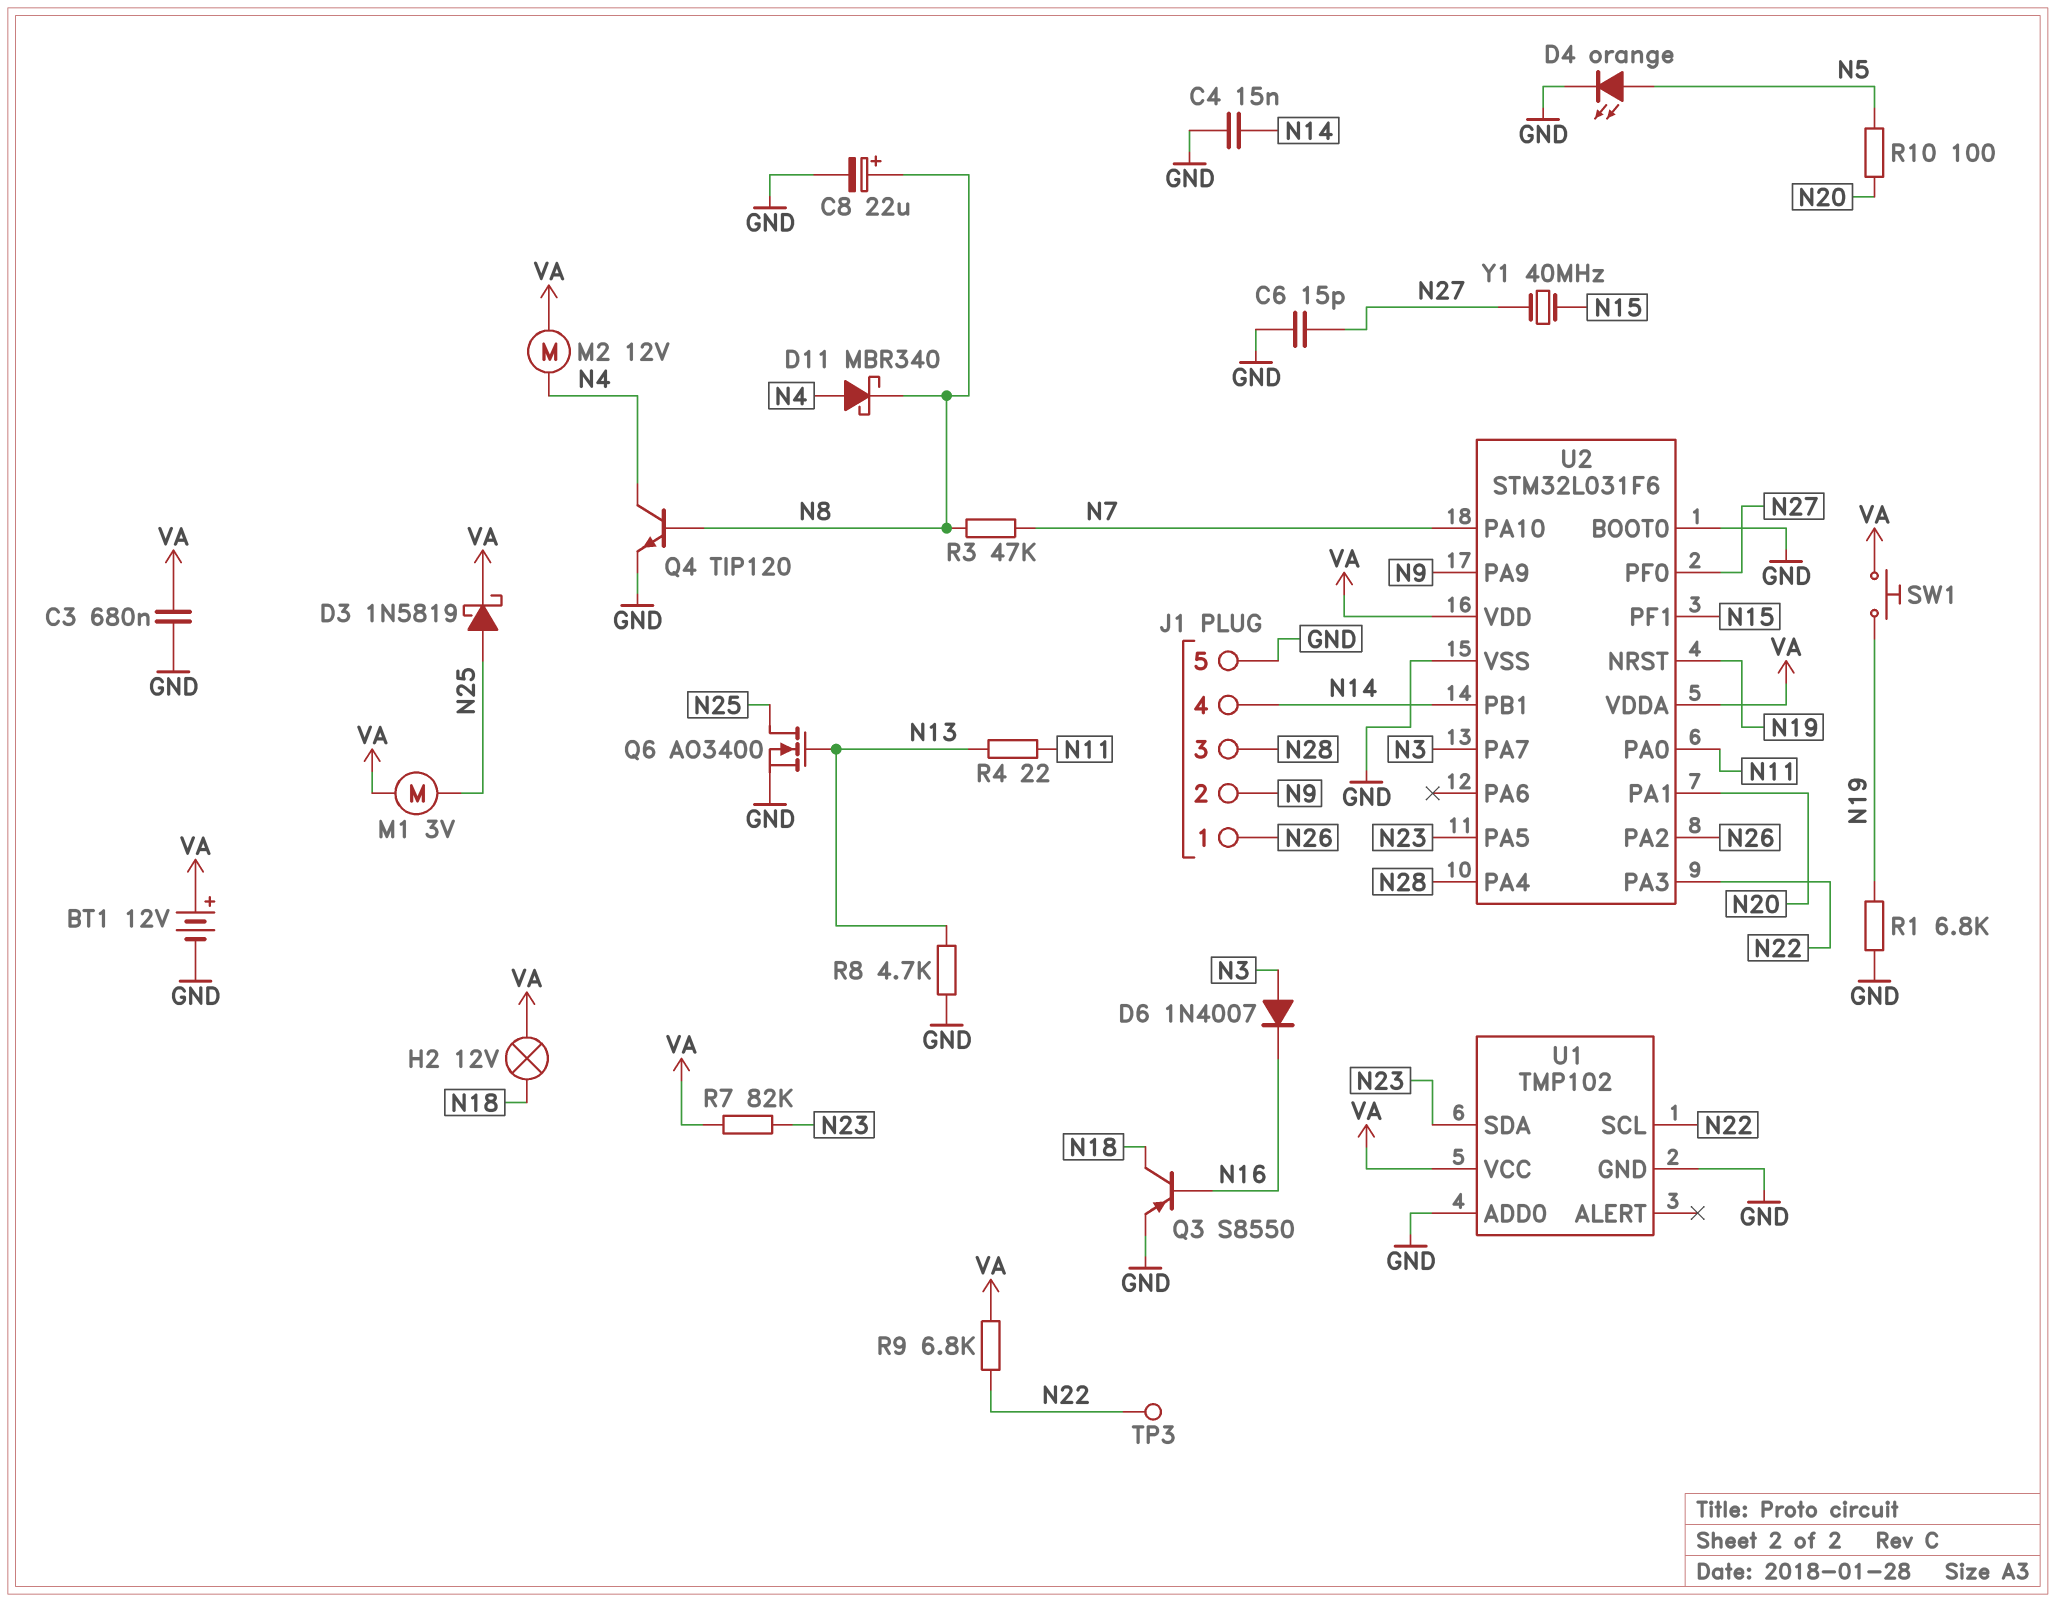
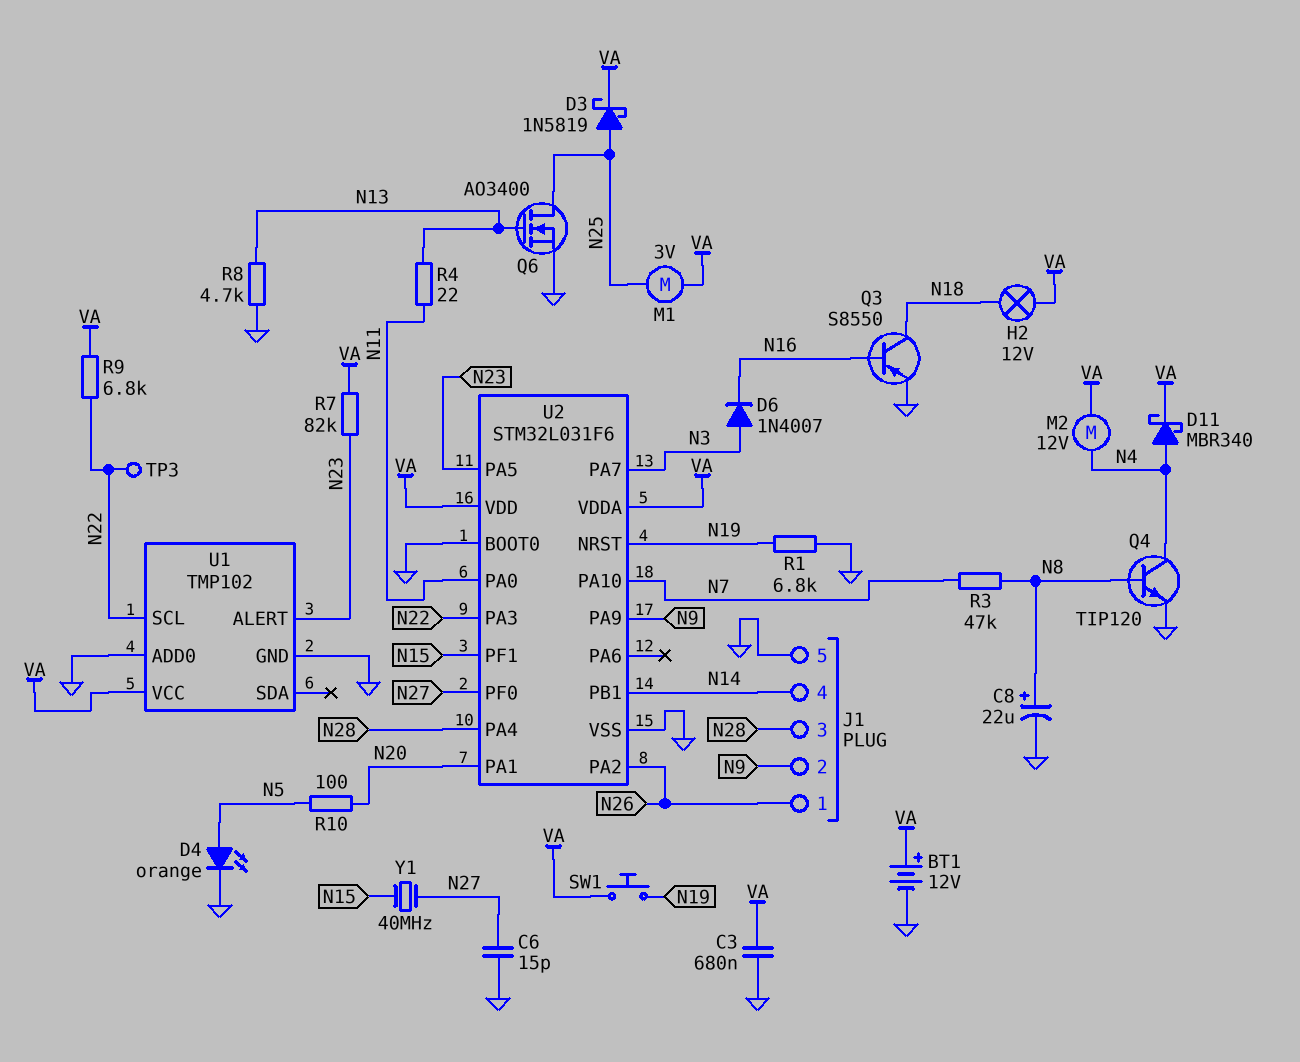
C4: 15nF (GND, N14) -> none
D11: schottky MBR340 (A N4, K N8) -> schottky MBR340 (A N4, K VA)
U1 pin ALERT: none -> N23
U1 pin SDA: N23 -> none

